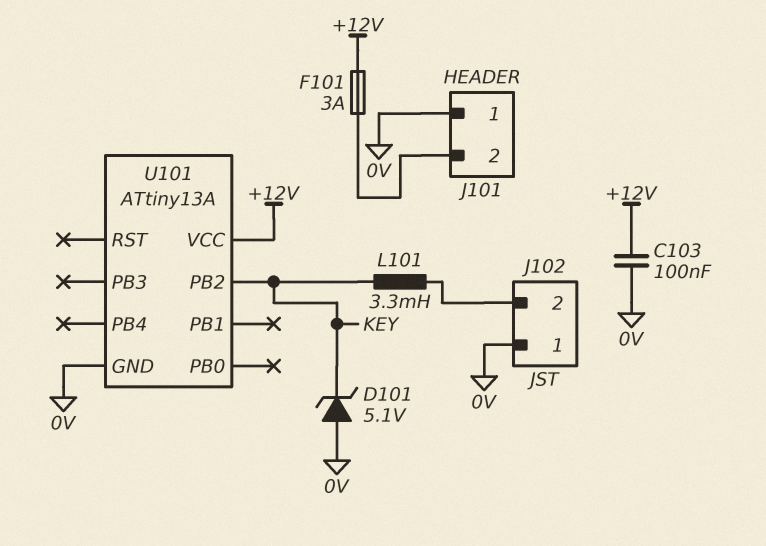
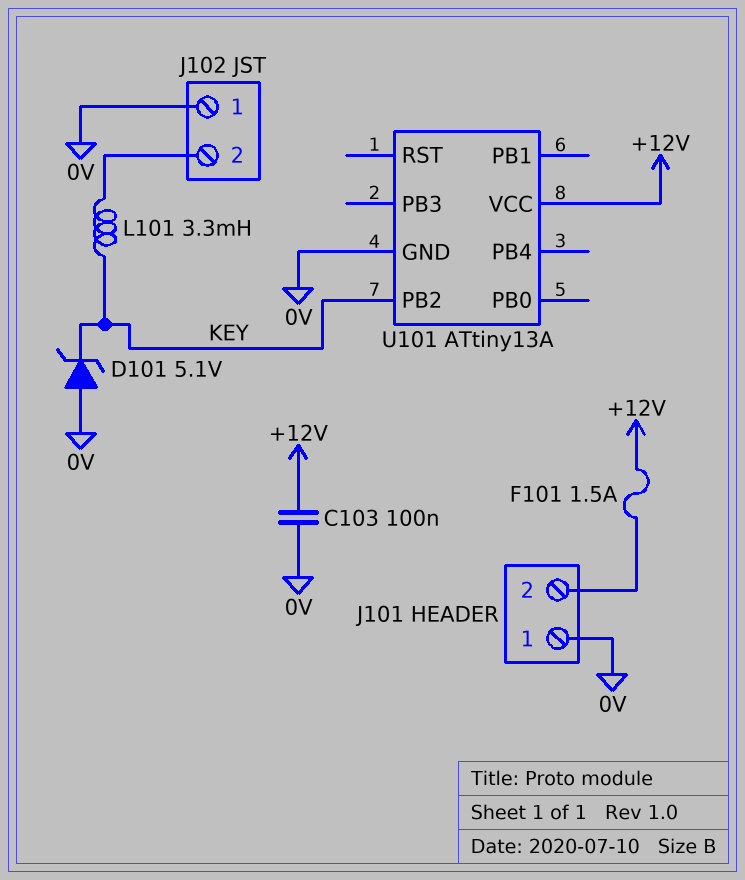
F101: 3A (+12V, J101/2) -> 1.5A (+12V, J101/2)

